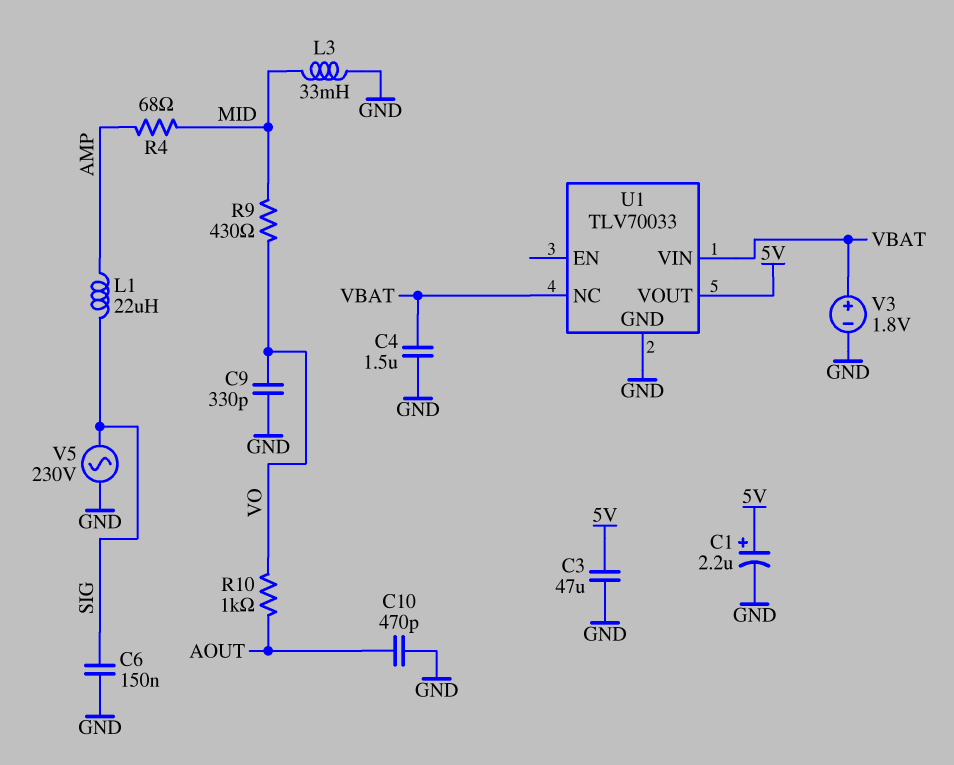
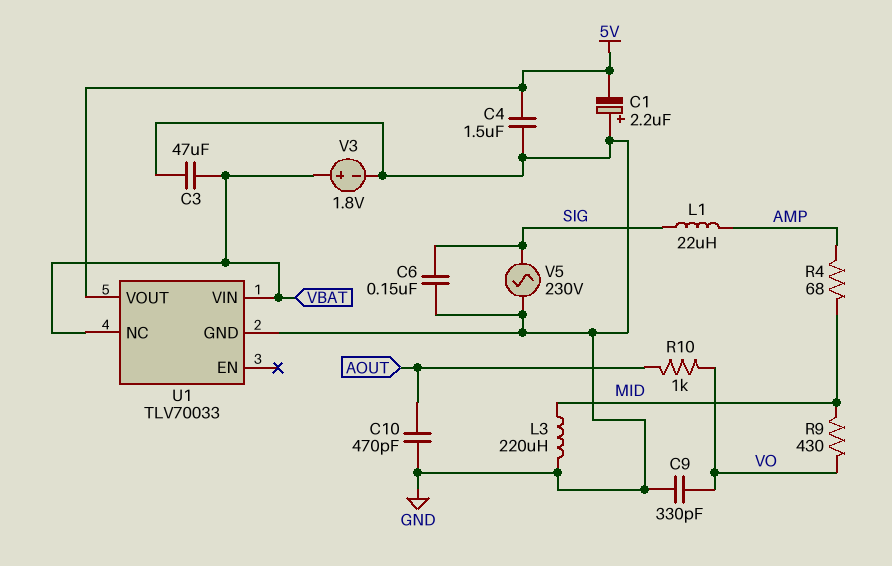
C1: 2.2uF (plus 5V, minus GND) -> 2.2uF (plus GND, minus 5V)
C3: 47uF (5V, GND) -> 47uF (GND, VBAT)
C4: 1.5uF (GND, VBAT) -> 1.5uF (5V, GND)
L3: 33mH (GND, MID) -> 220uH (GND, MID)

